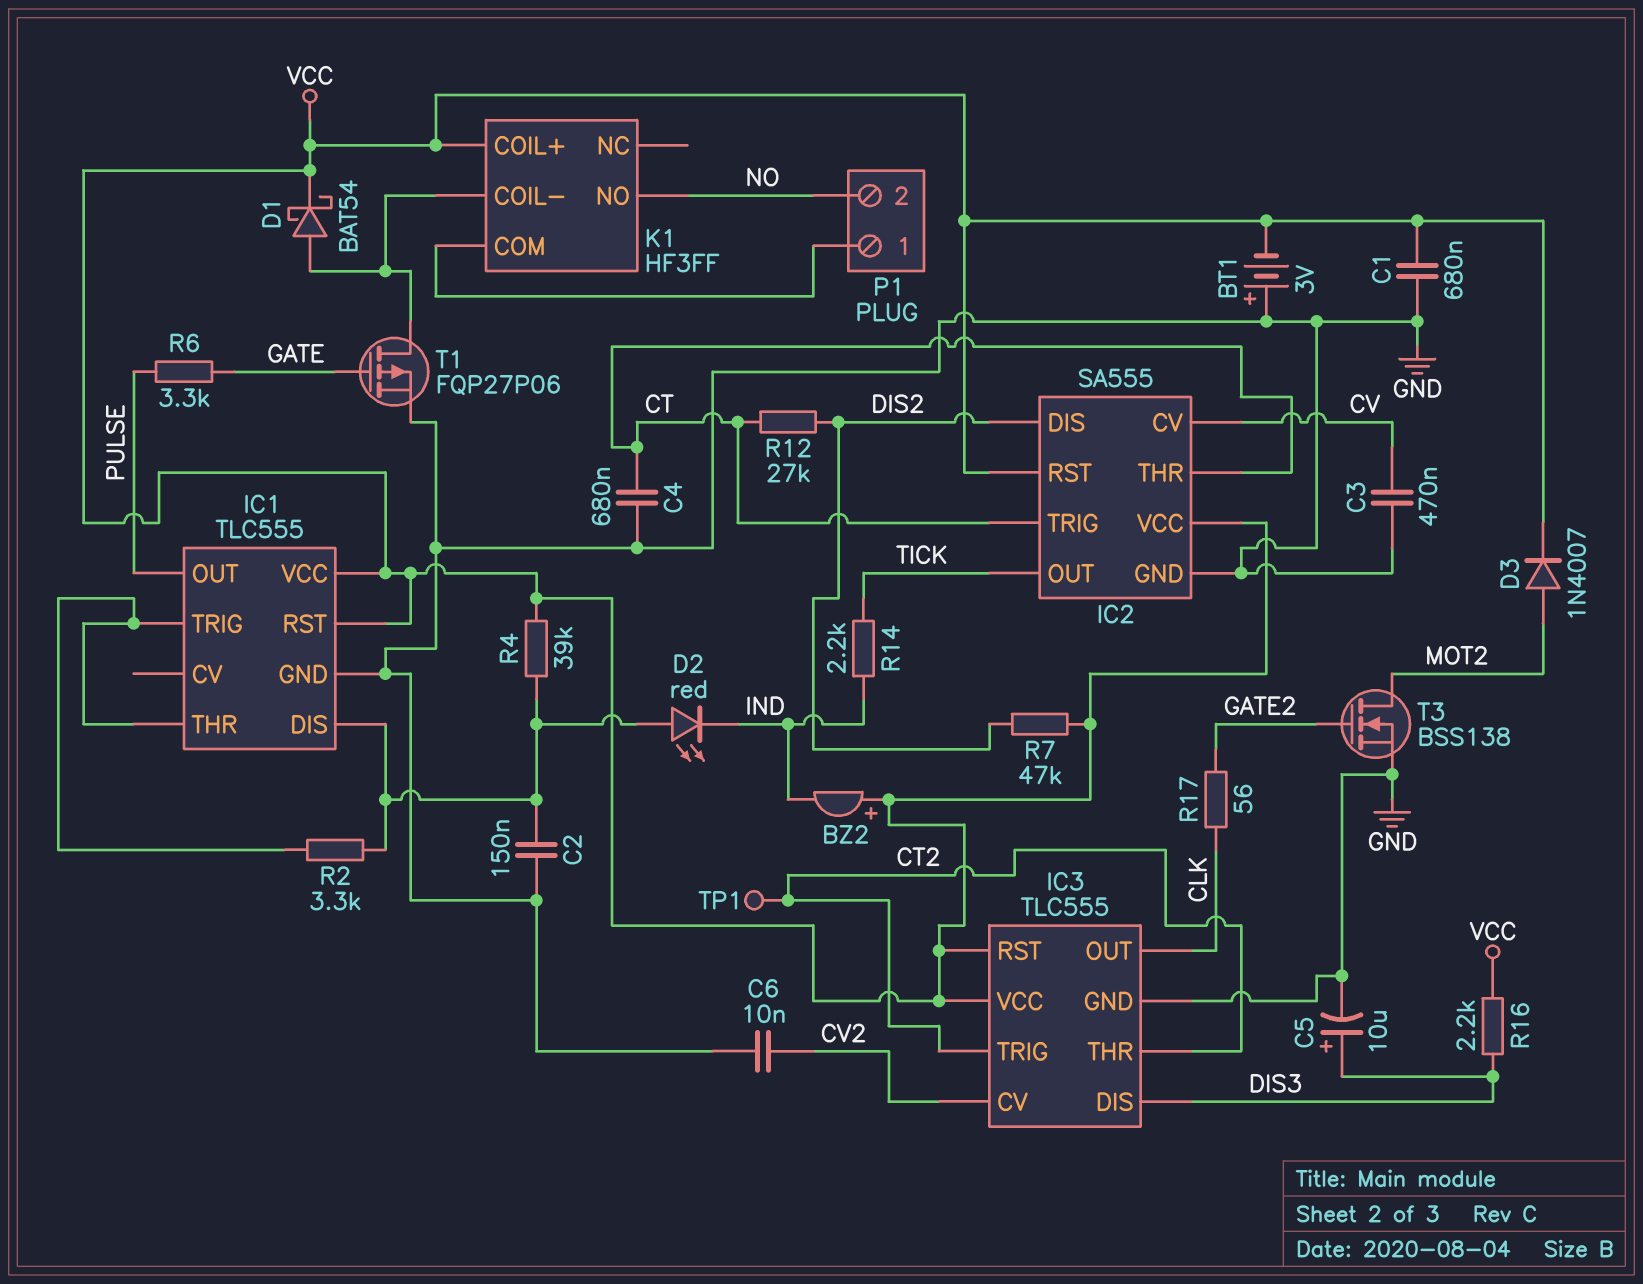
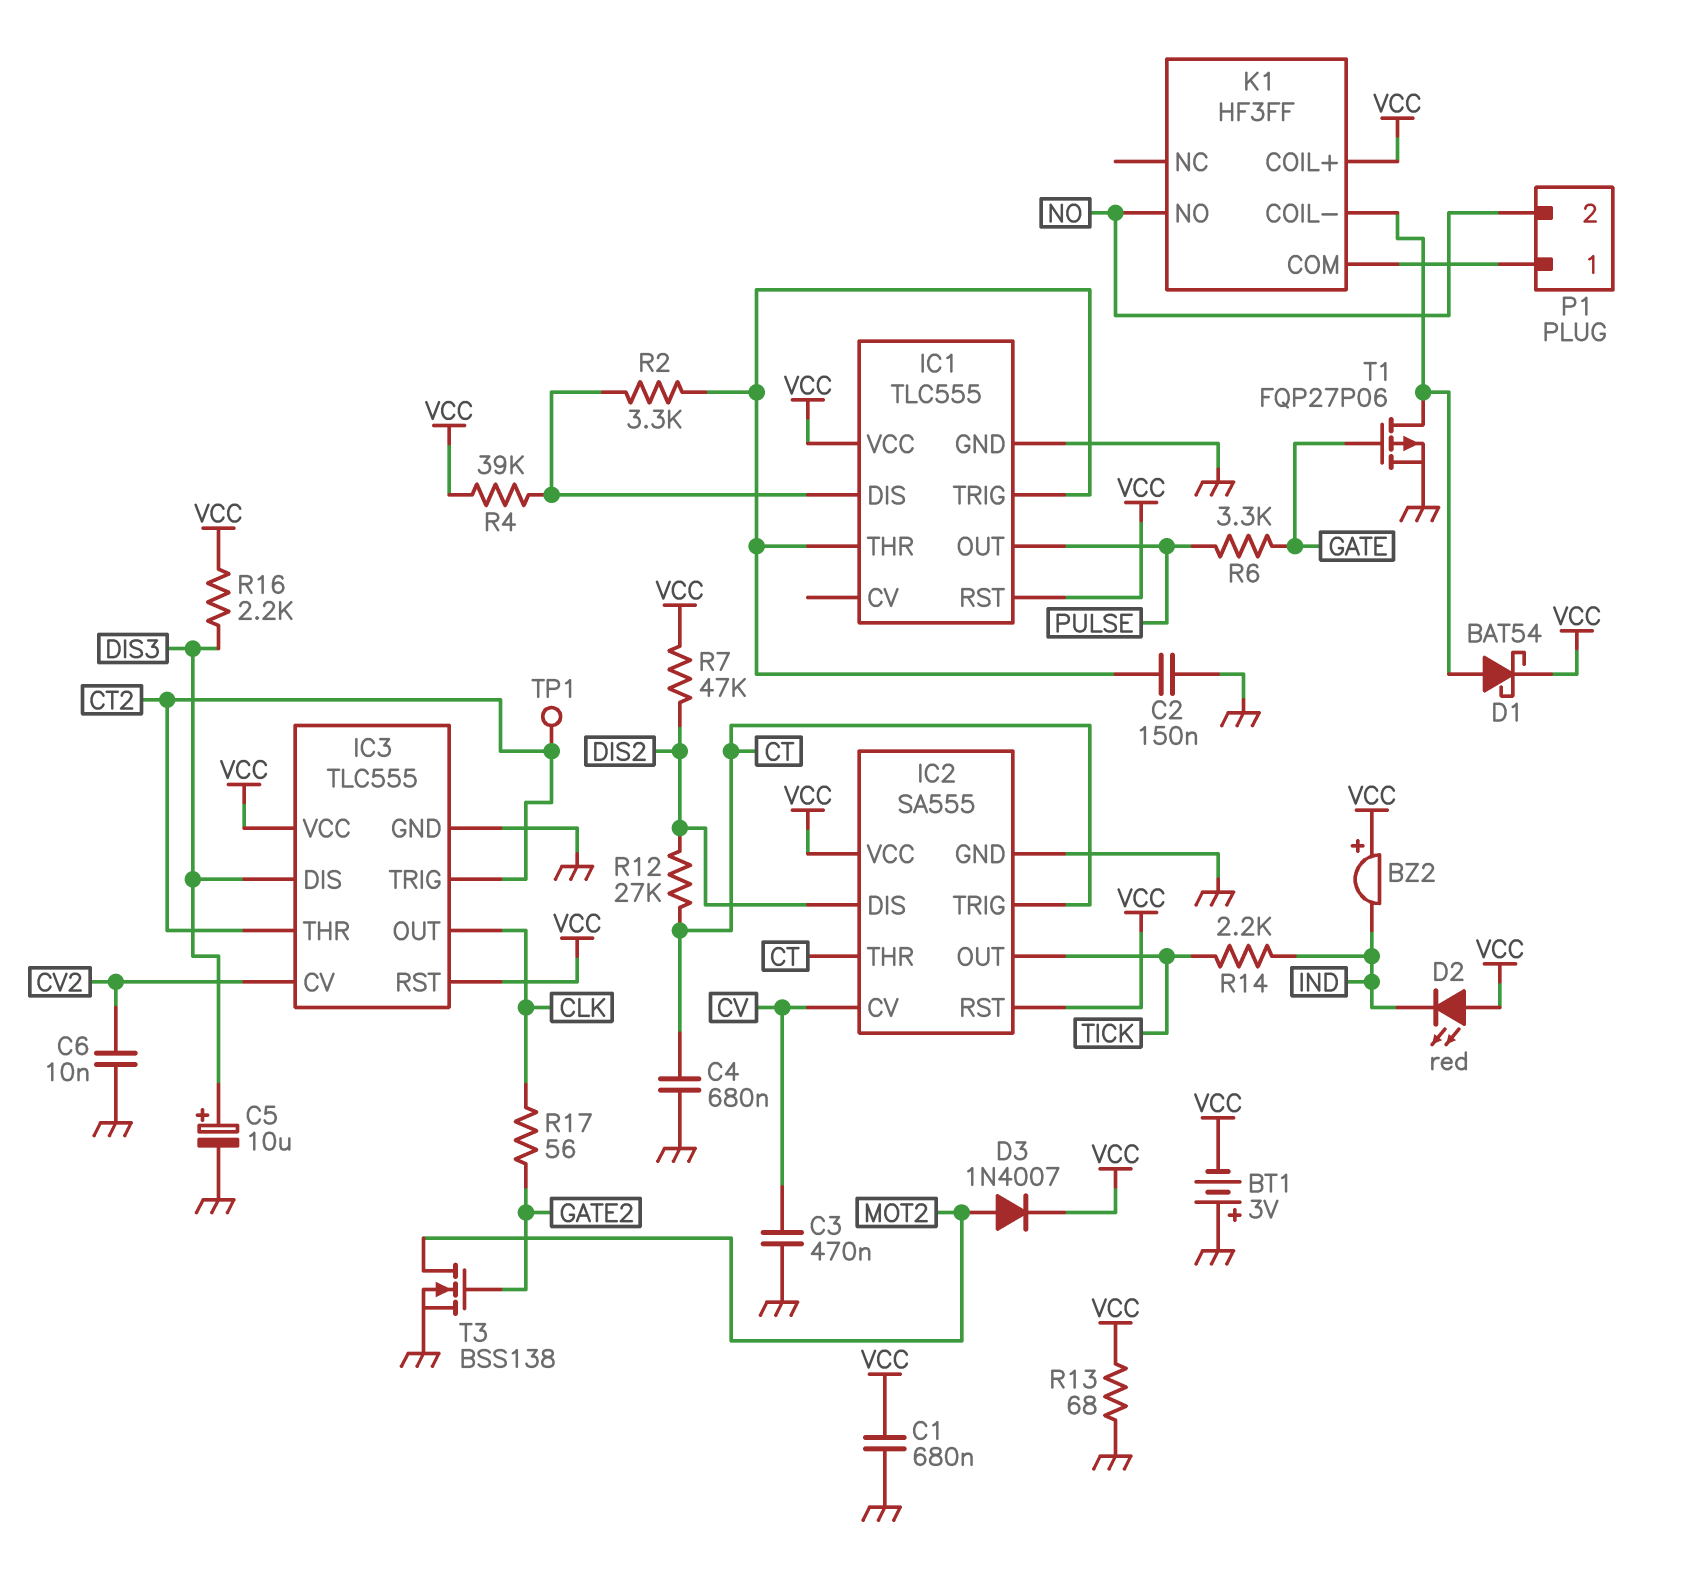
C2: 150nF (GND, IC1/DIS) -> 150nF (GND, IC1/THR)
D2: LED red (A IC1/DIS, K IND) -> LED red (A VCC, K IND)
R13: none -> 68 (GND, VCC)

